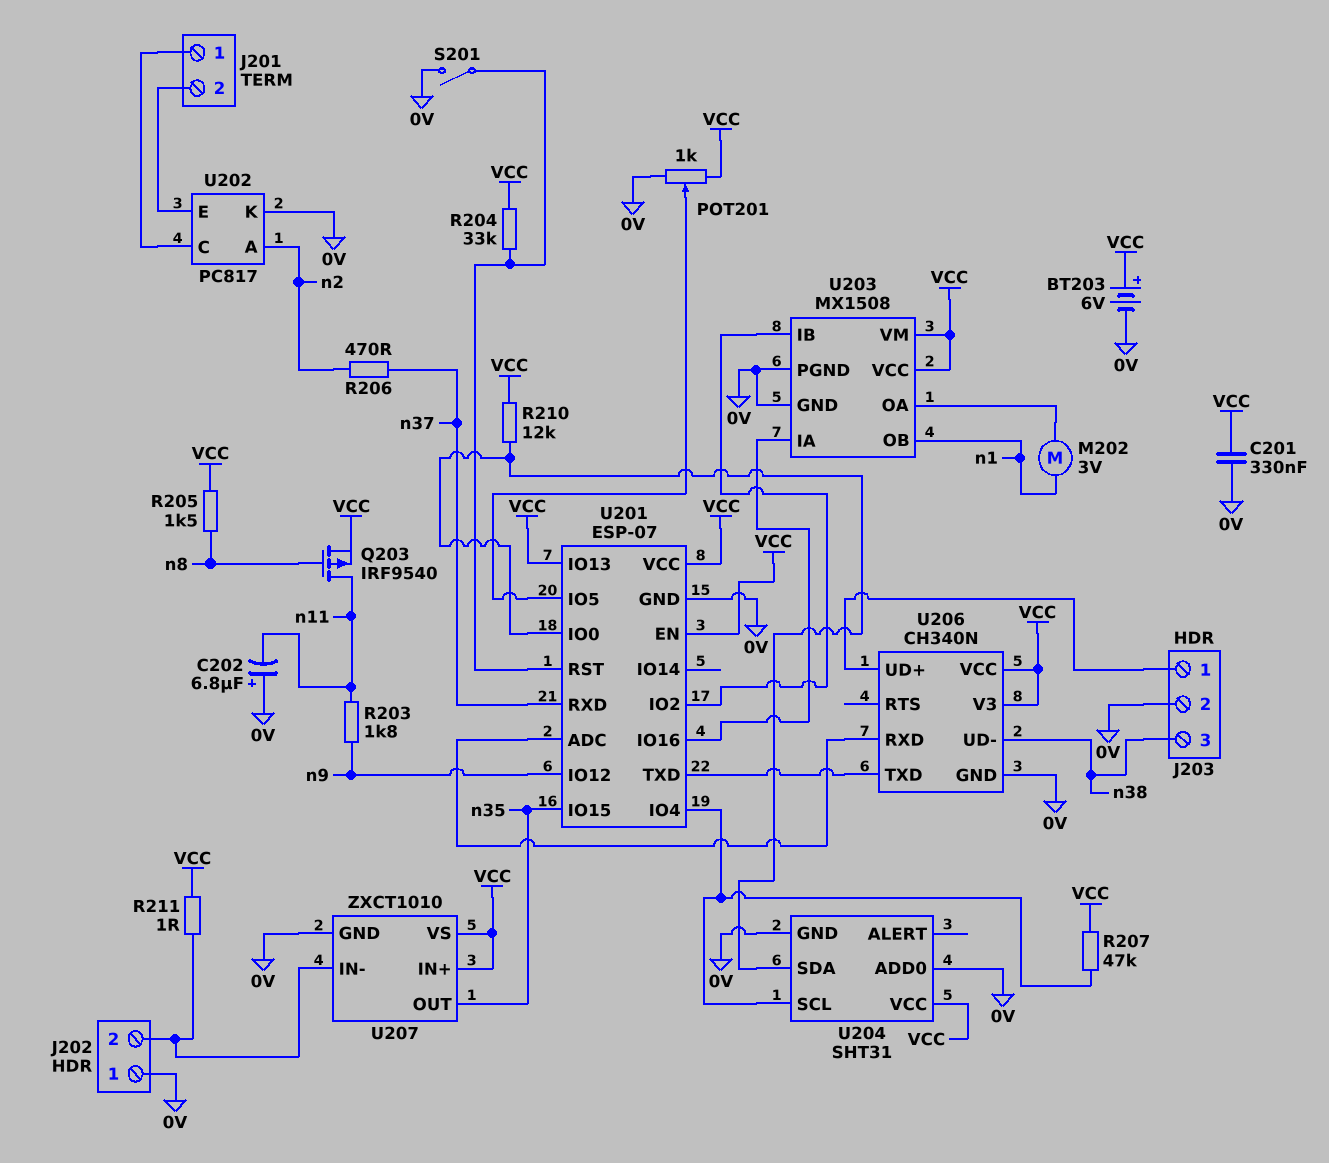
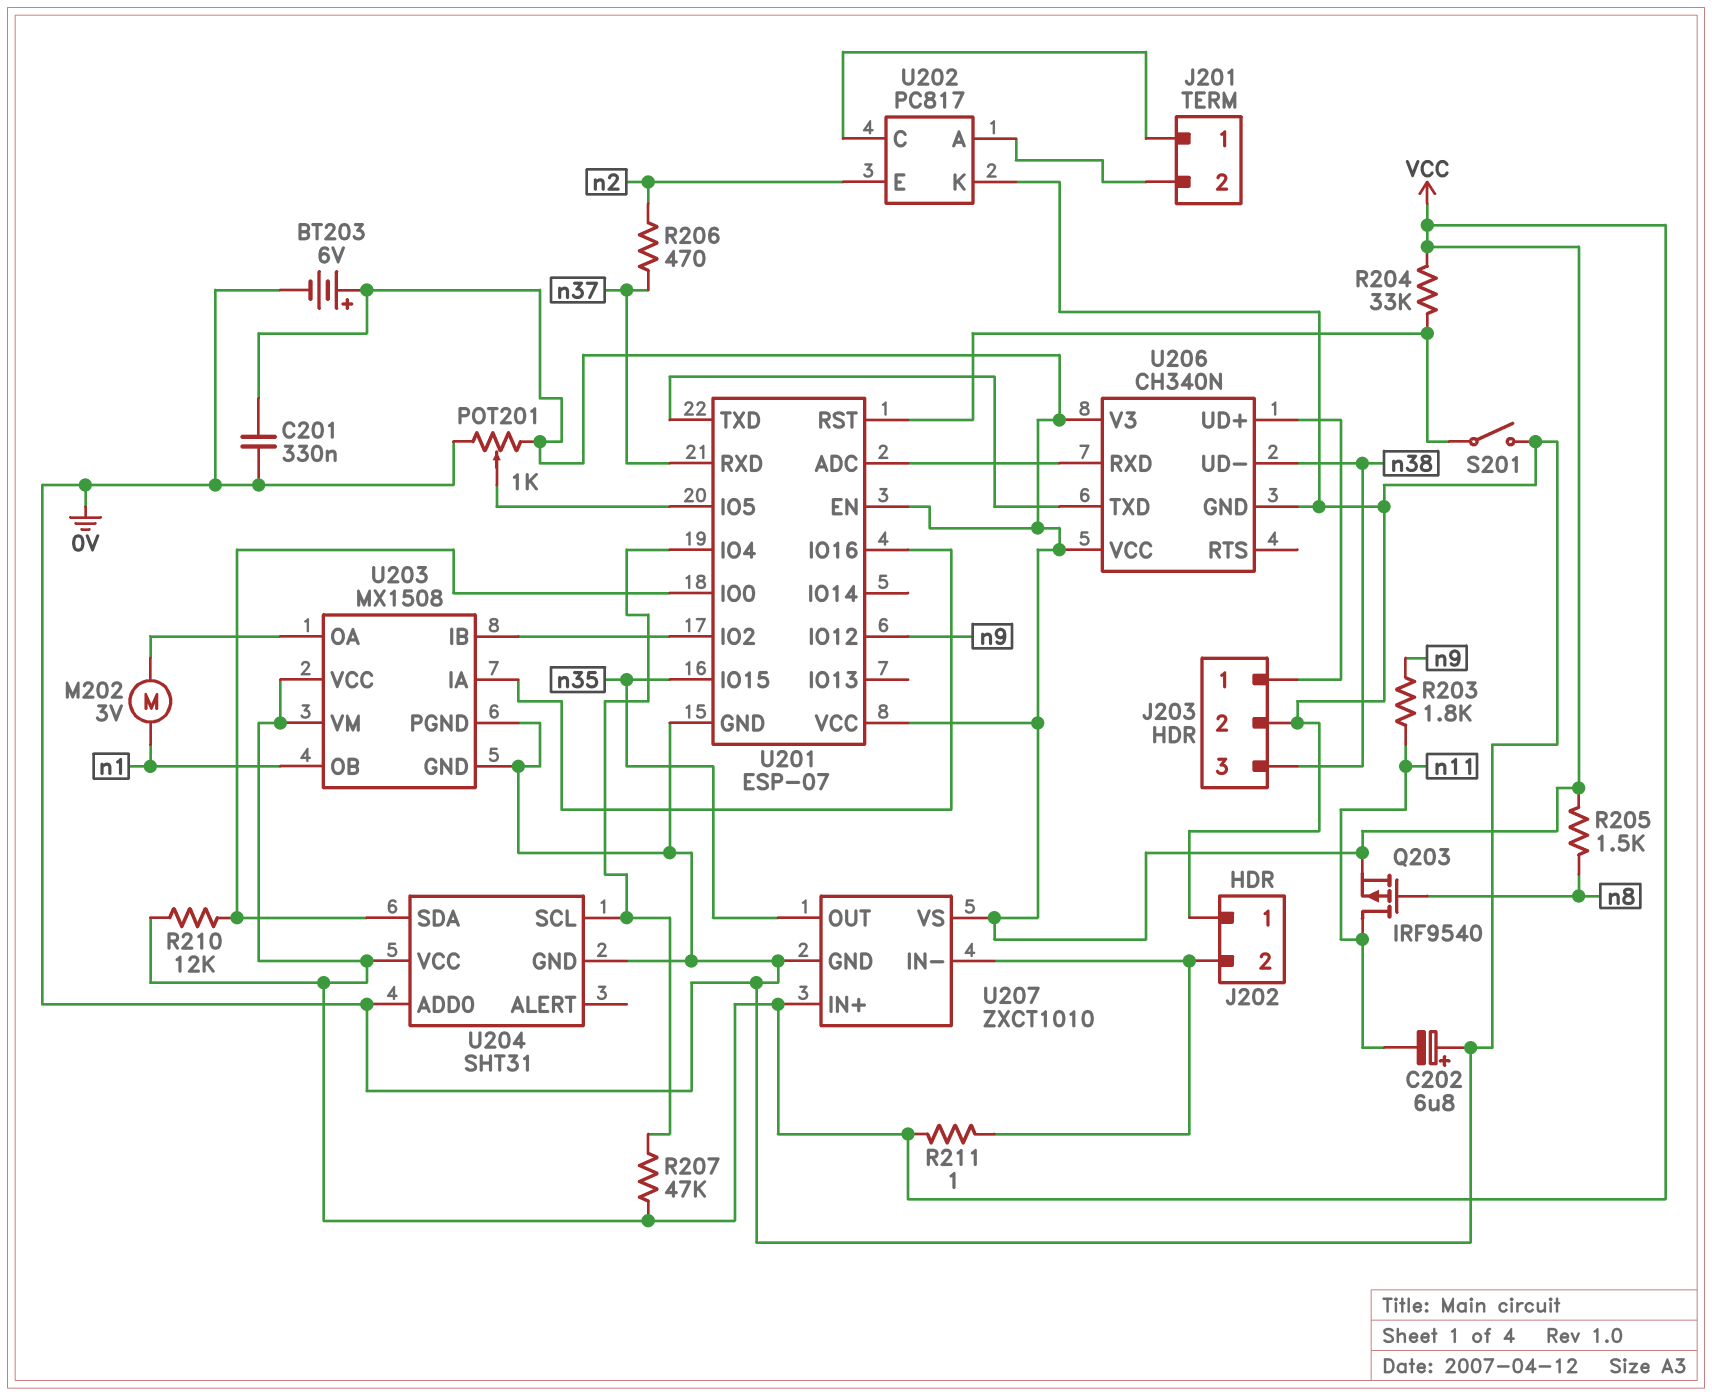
U201 pin IO13: VCC -> none
U202 pin A: n2 -> J201/2
U202 pin E: J201/2 -> n2

